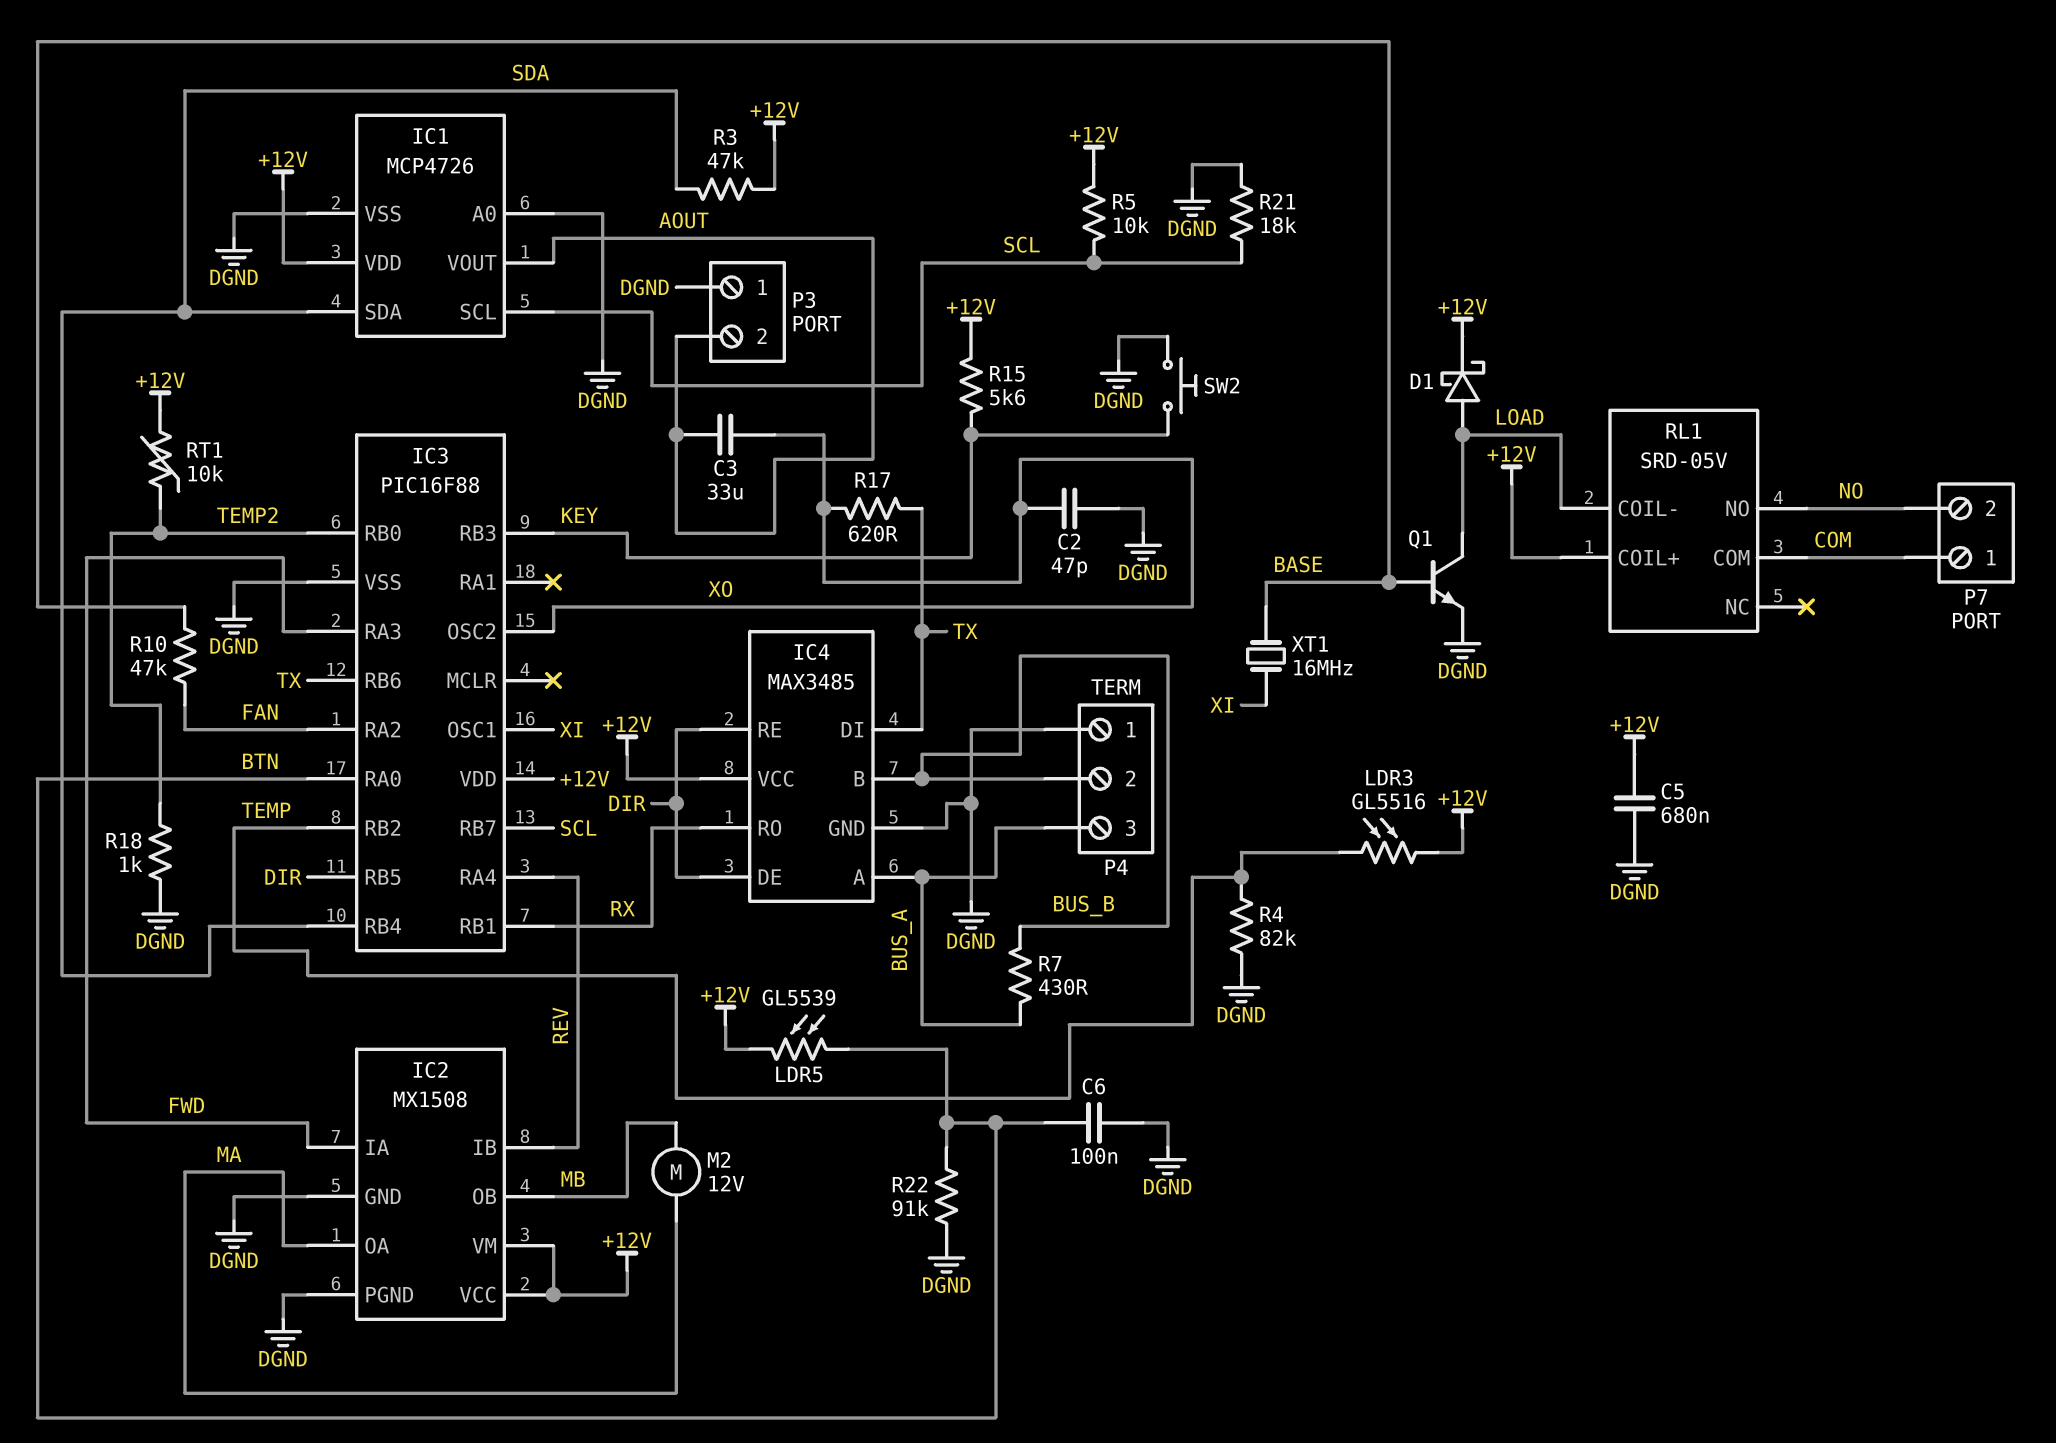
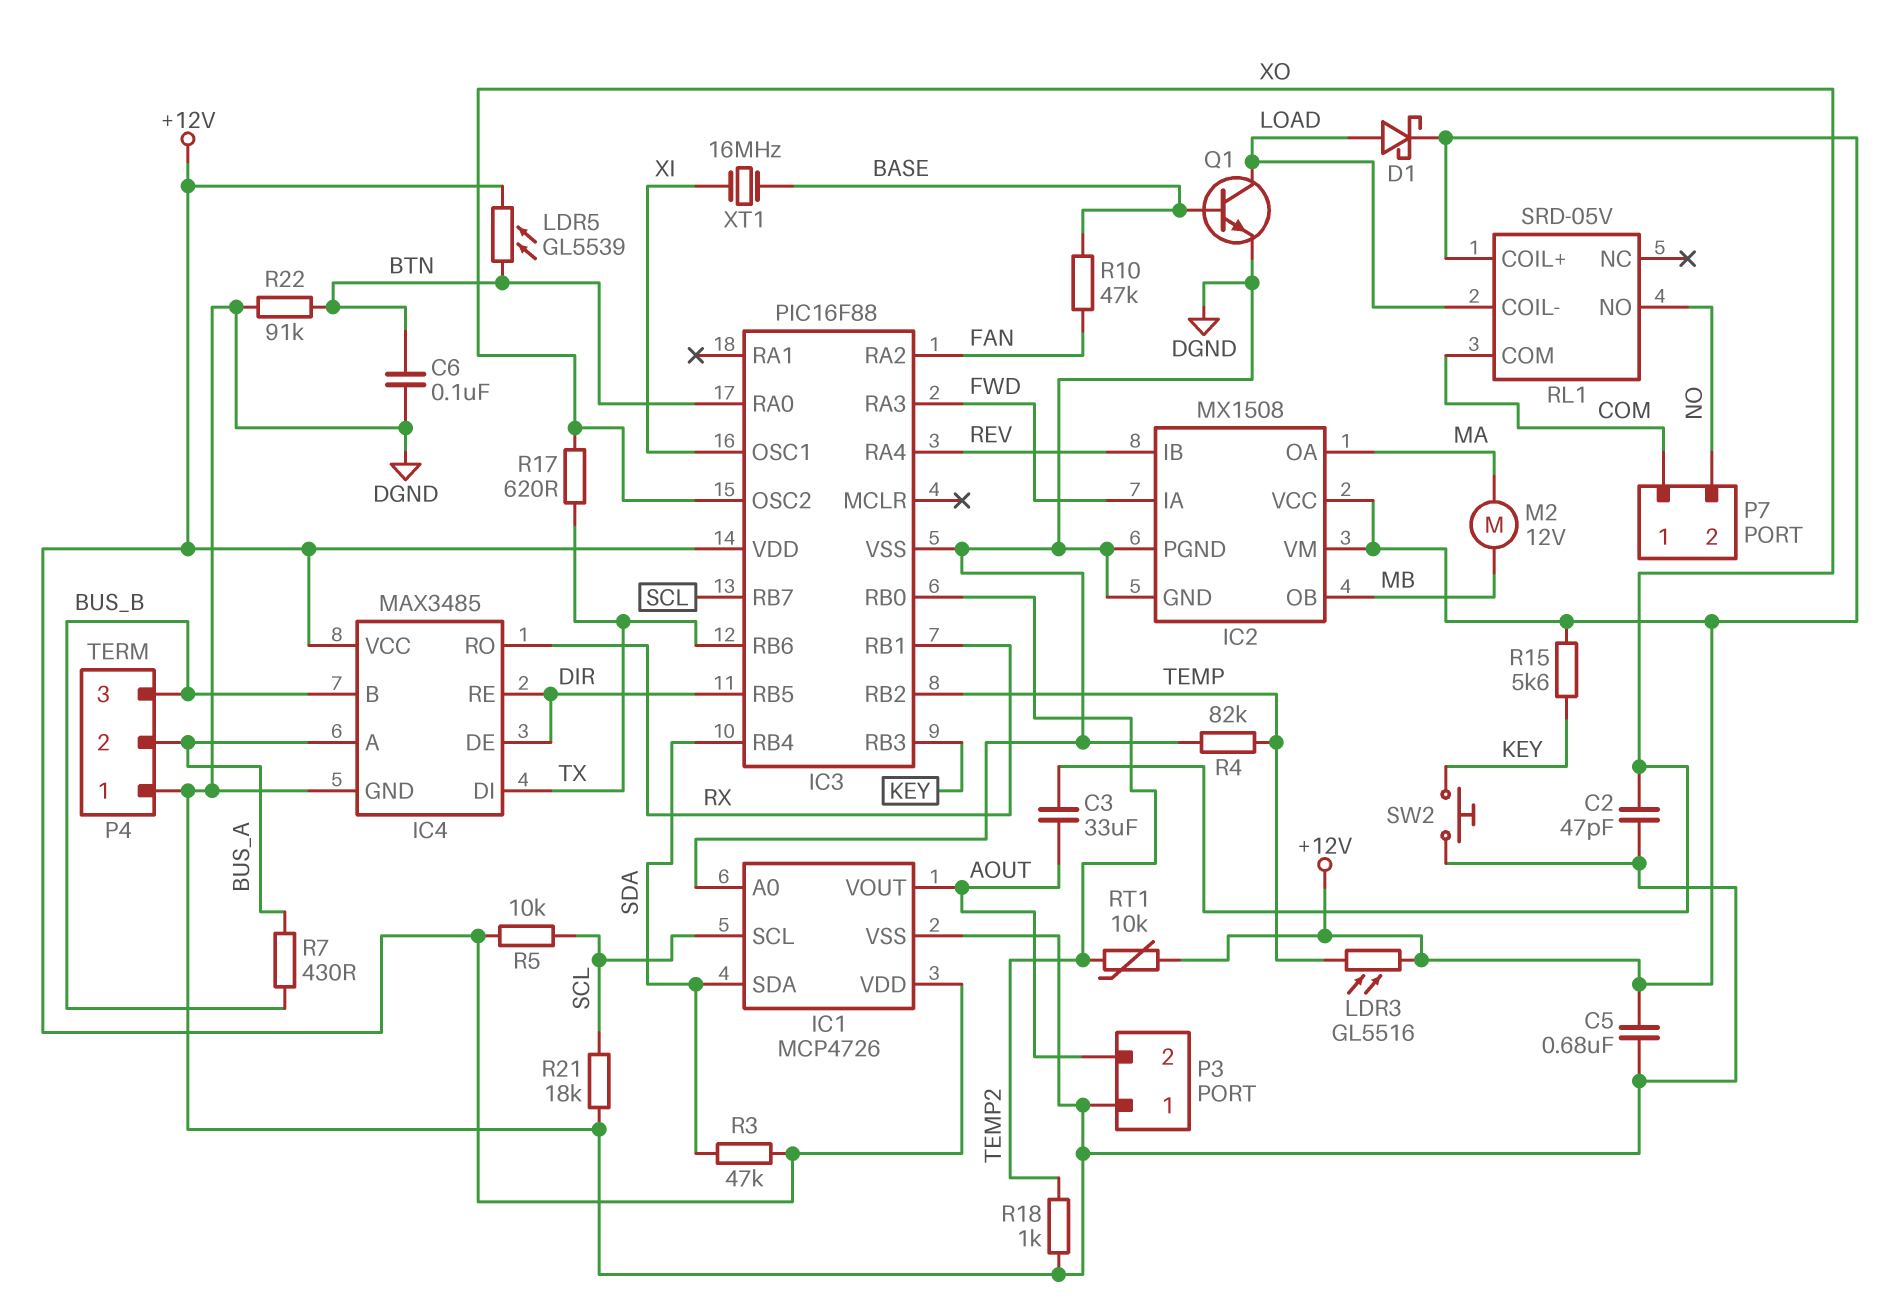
P4 pin 2: BUS_B -> BUS_A
P4 pin 3: BUS_A -> BUS_B

